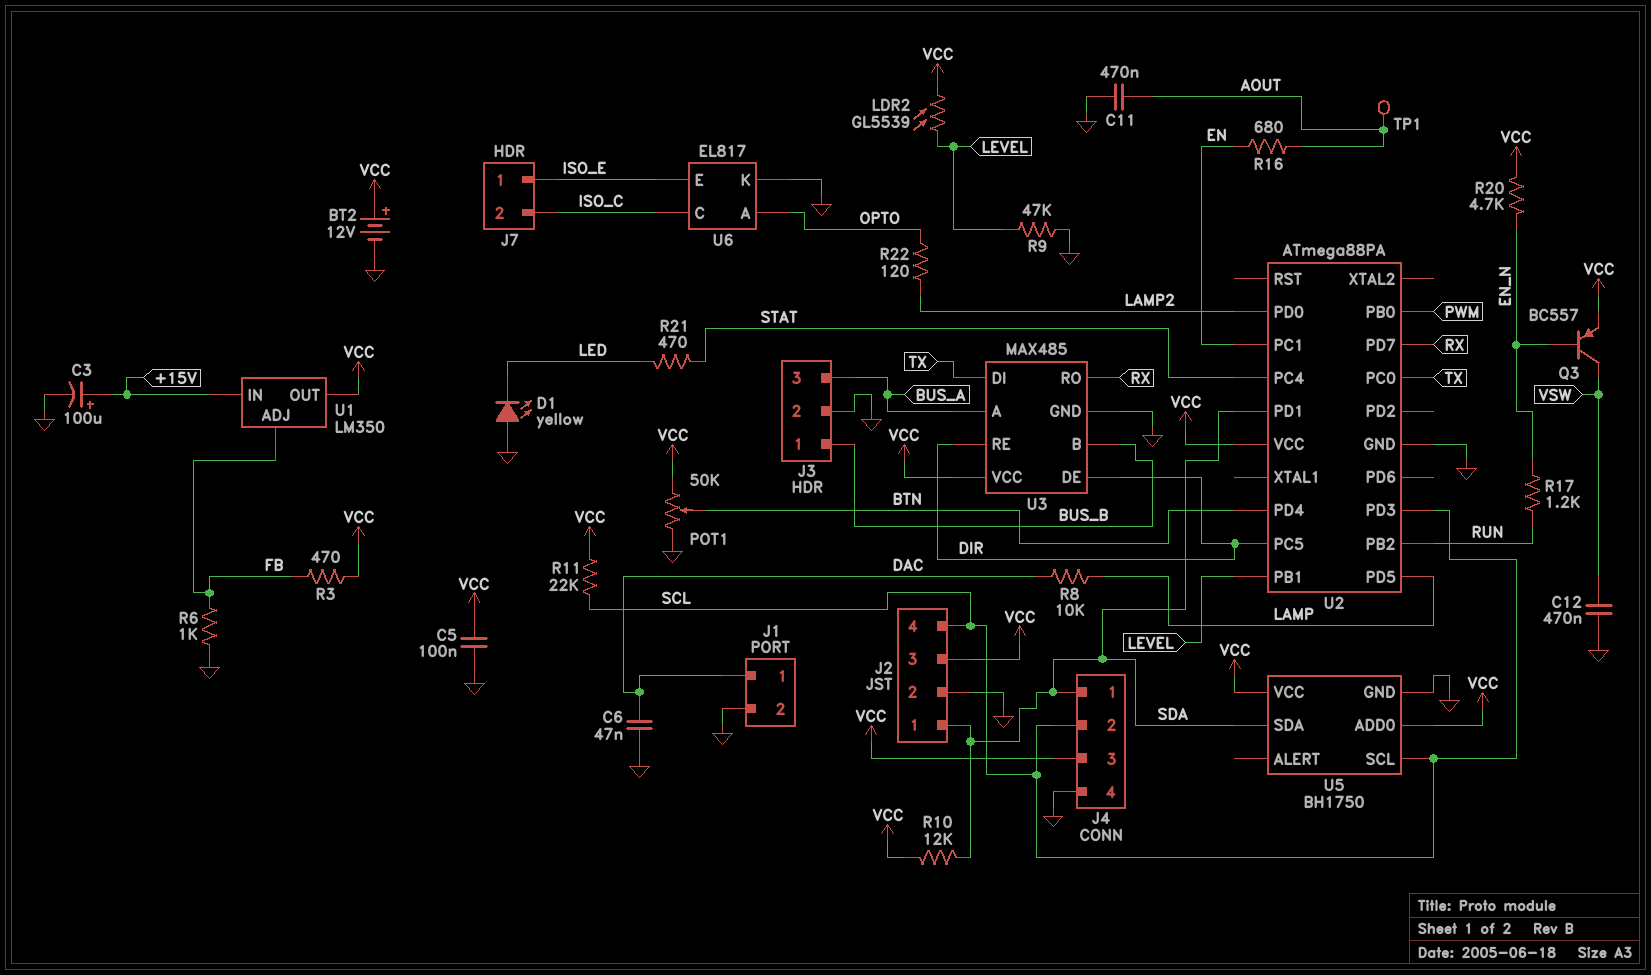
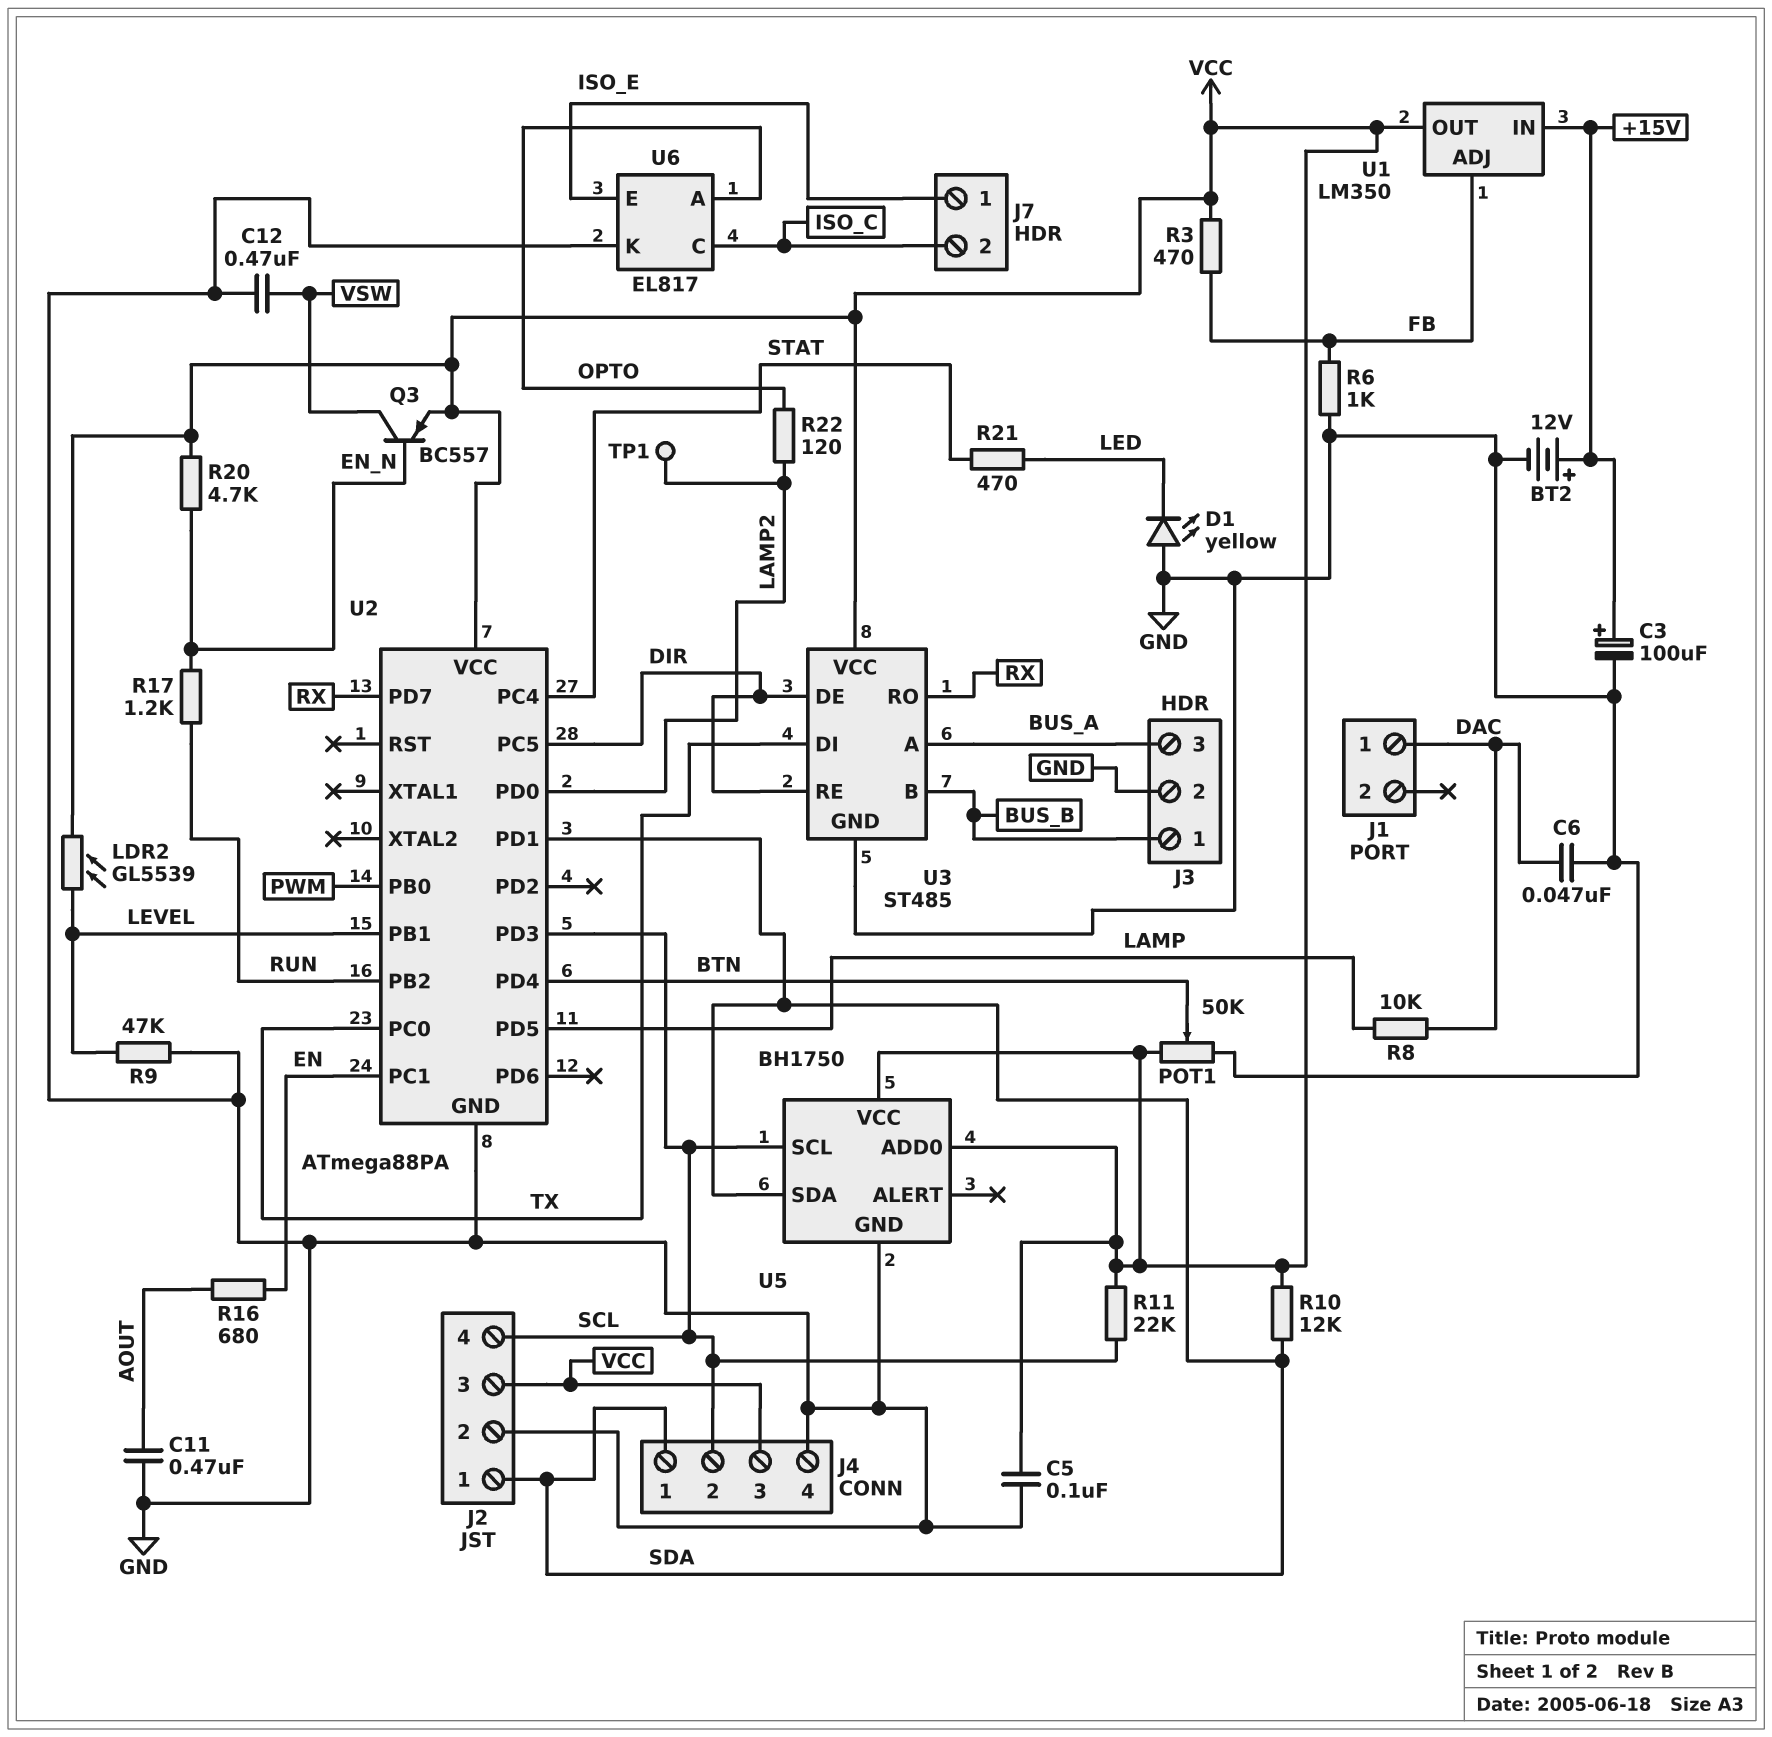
BT2: 12V (plus VCC, minus GND) -> 12V (plus +15V, minus GND)
J1 pin 2: GND -> none
TP1: test point (AOUT) -> test point (LAMP2)
U3: MAX485 -> ST485

